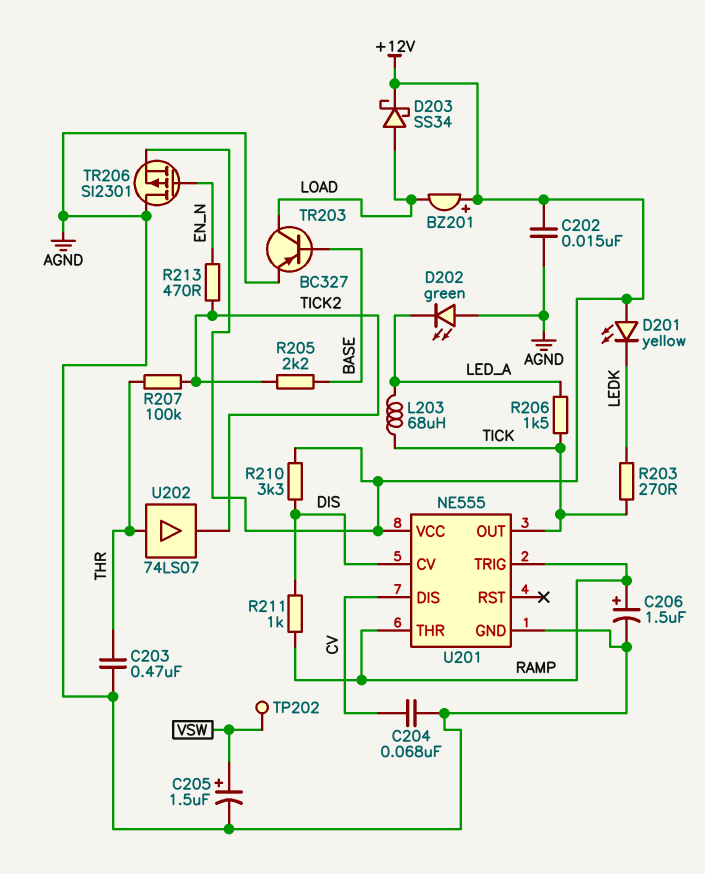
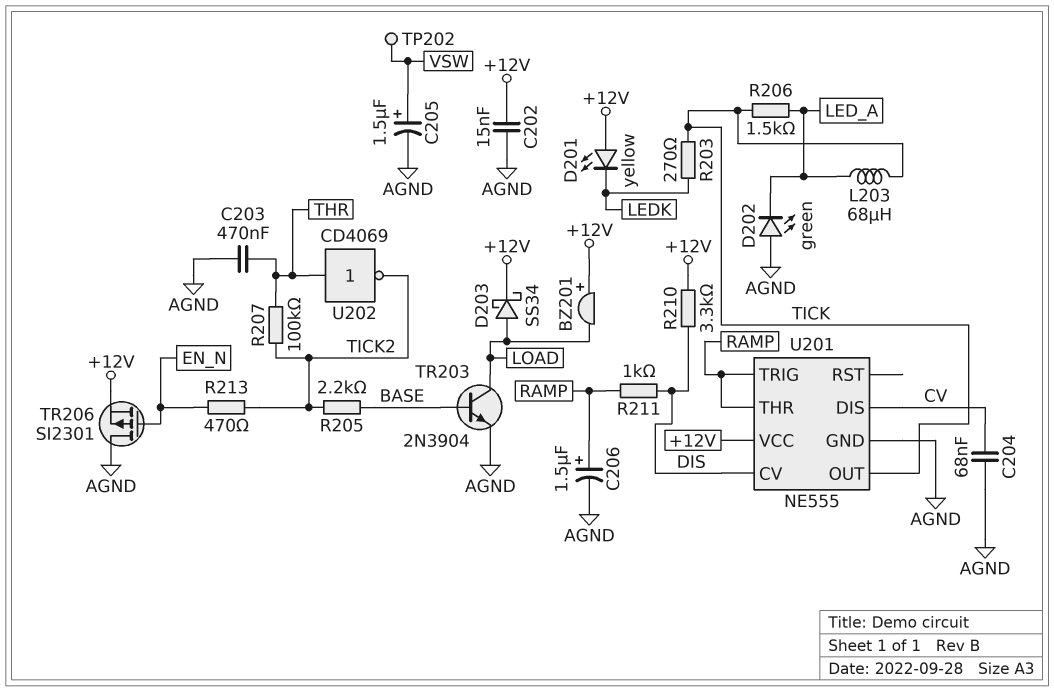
TR203: PNP BC327 (B BASE, C LOAD, E AGND) -> NPN 2N3904 (B BASE, C LOAD, E AGND)
U202: buffer 74LS07 (in THR, out TICK2) -> NOT CD4069 (in THR, out TICK2)

